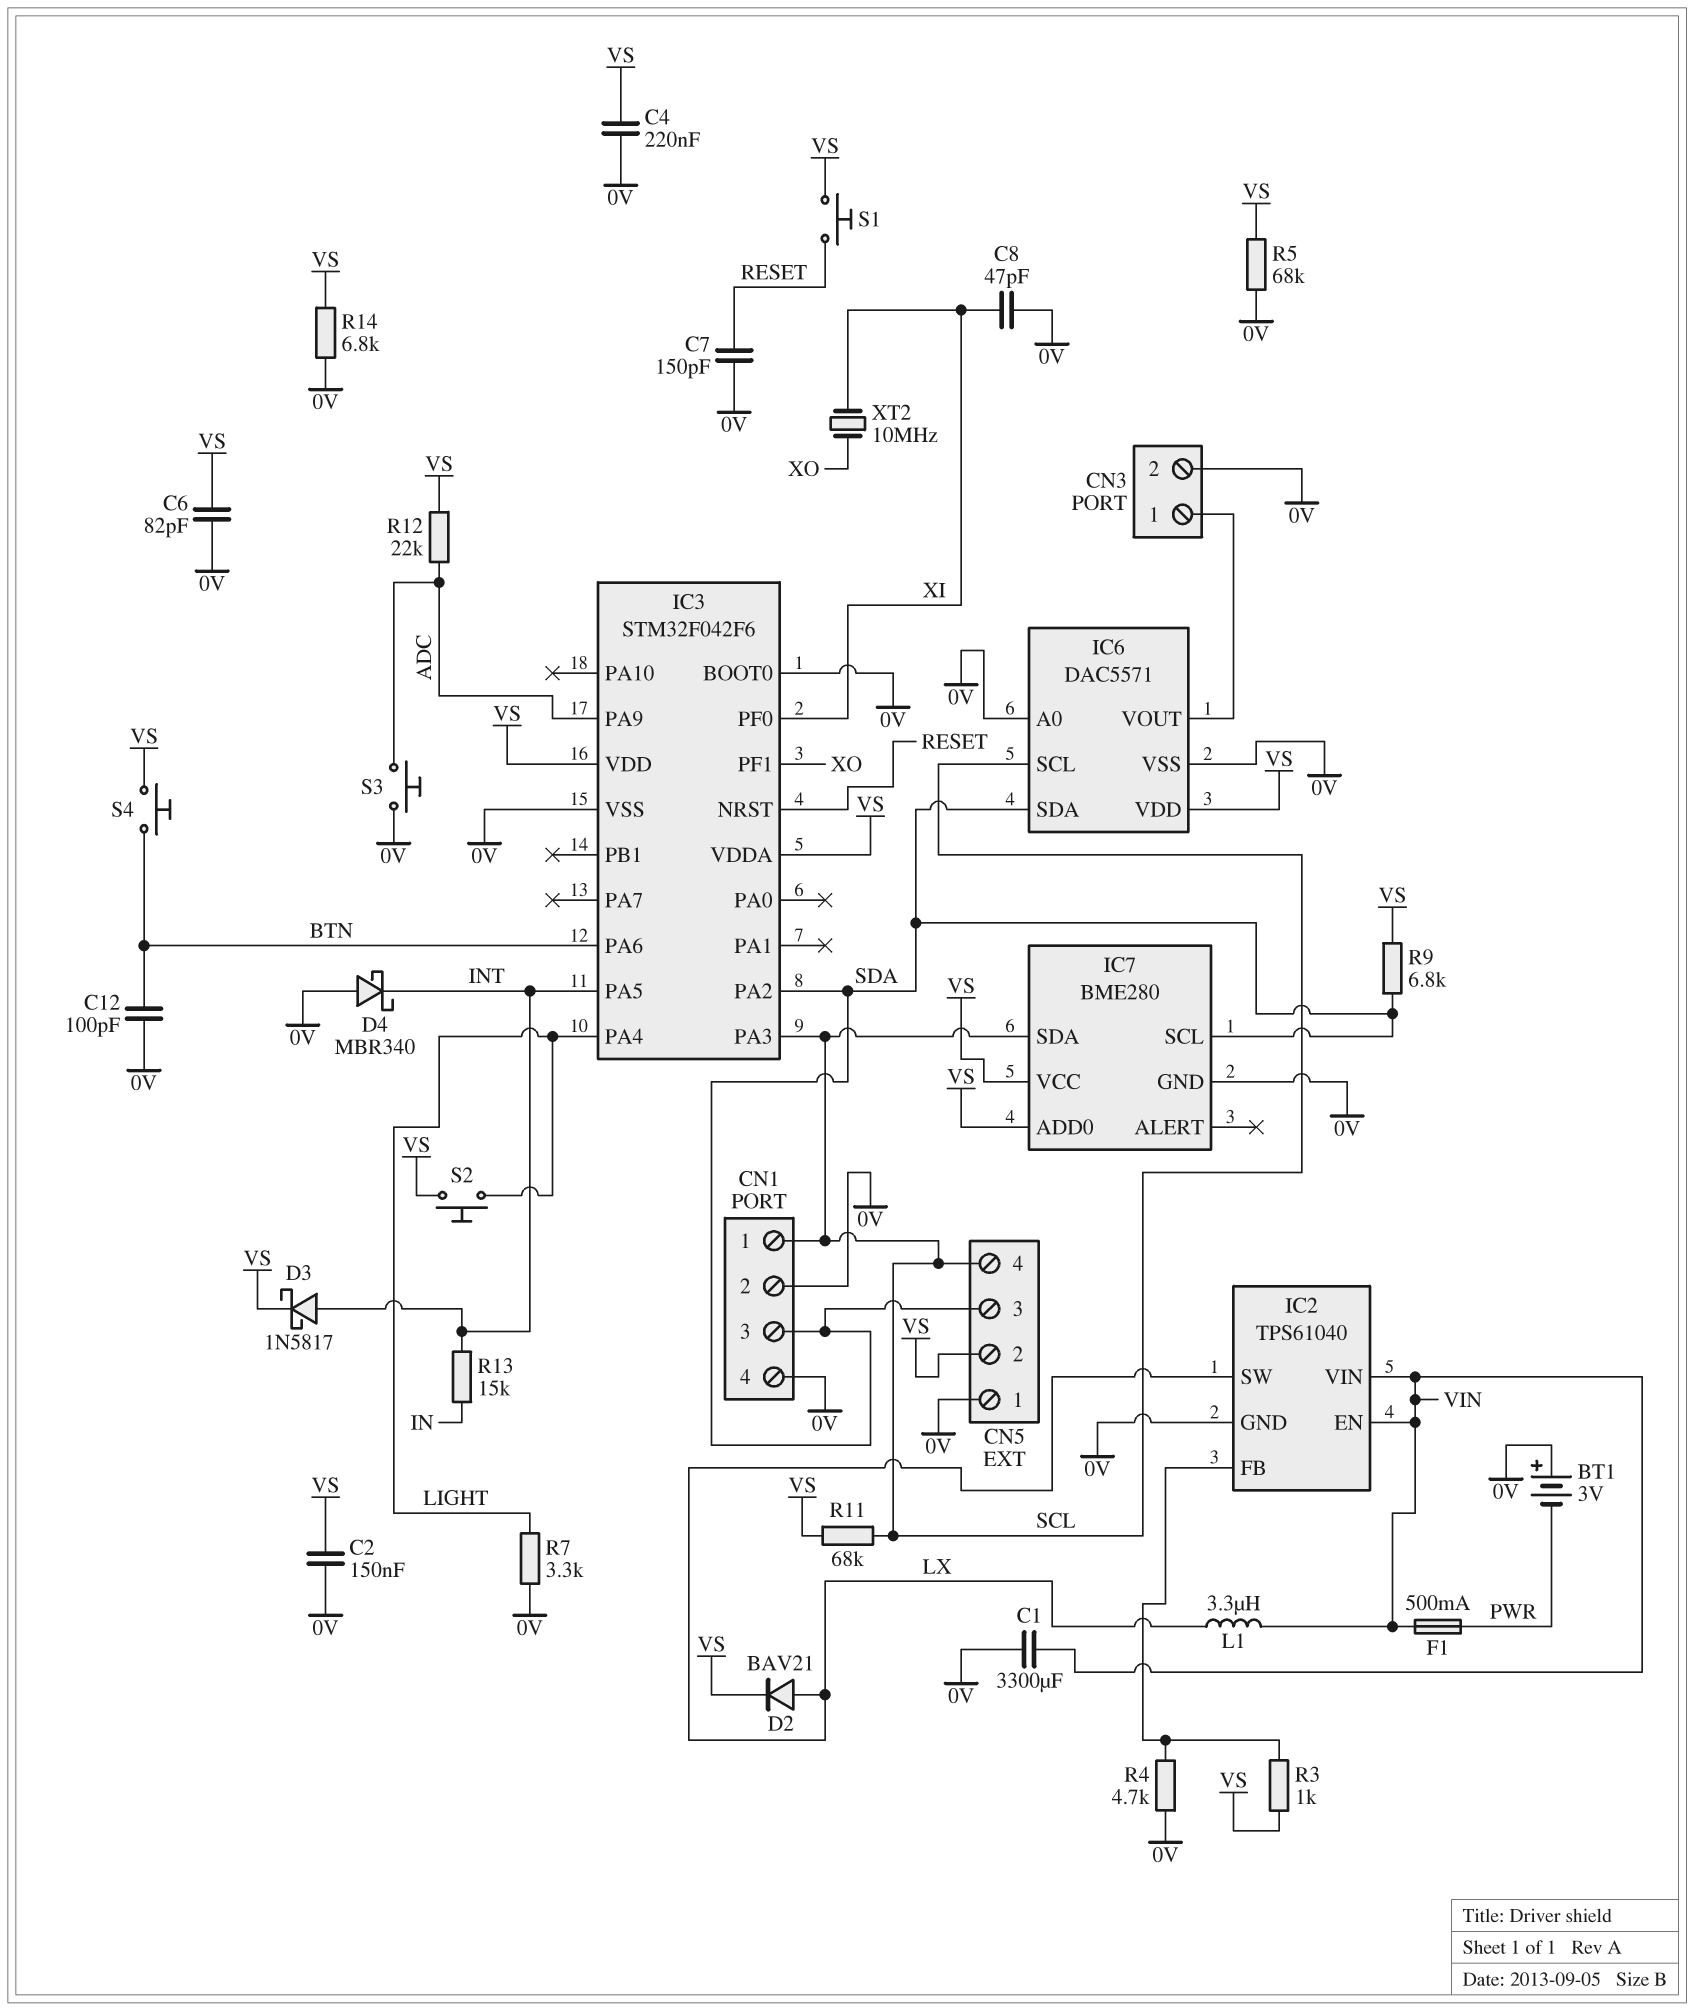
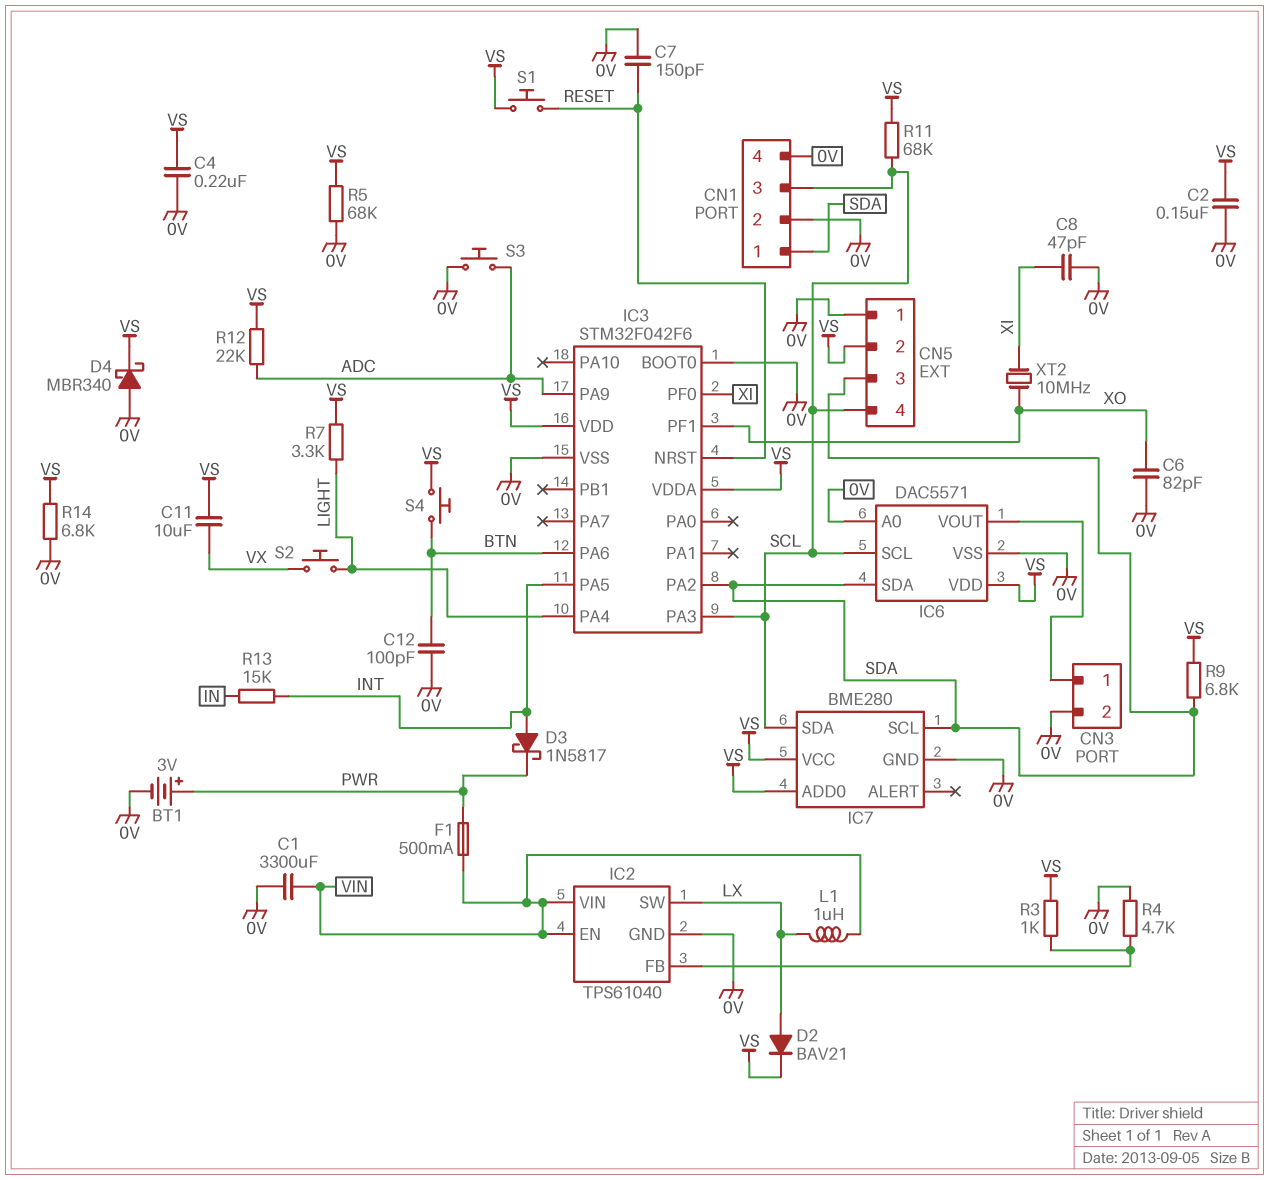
BT1: 3V (plus 0V, minus PWR) -> 3V (plus PWR, minus 0V)
C6: 82pF (0V, VS) -> 82pF (0V, XO)
C11: none -> 10uF (VS, VX)
CN1 pin 1: SCL -> SDA
CN1 pin 3: SDA -> SCL
D3: schottky 1N5817 (A INT, K VS) -> schottky 1N5817 (A INT, K PWR)
D4: schottky MBR340 (A 0V, K INT) -> schottky MBR340 (A 0V, K VS)
L1: 3.3uH (LX, VIN) -> 1uH (LX, VIN)
R7: 3.3k (0V, LIGHT) -> 3.3k (LIGHT, VS)
S2: button (LIGHT, VS) -> button (LIGHT, VX)

